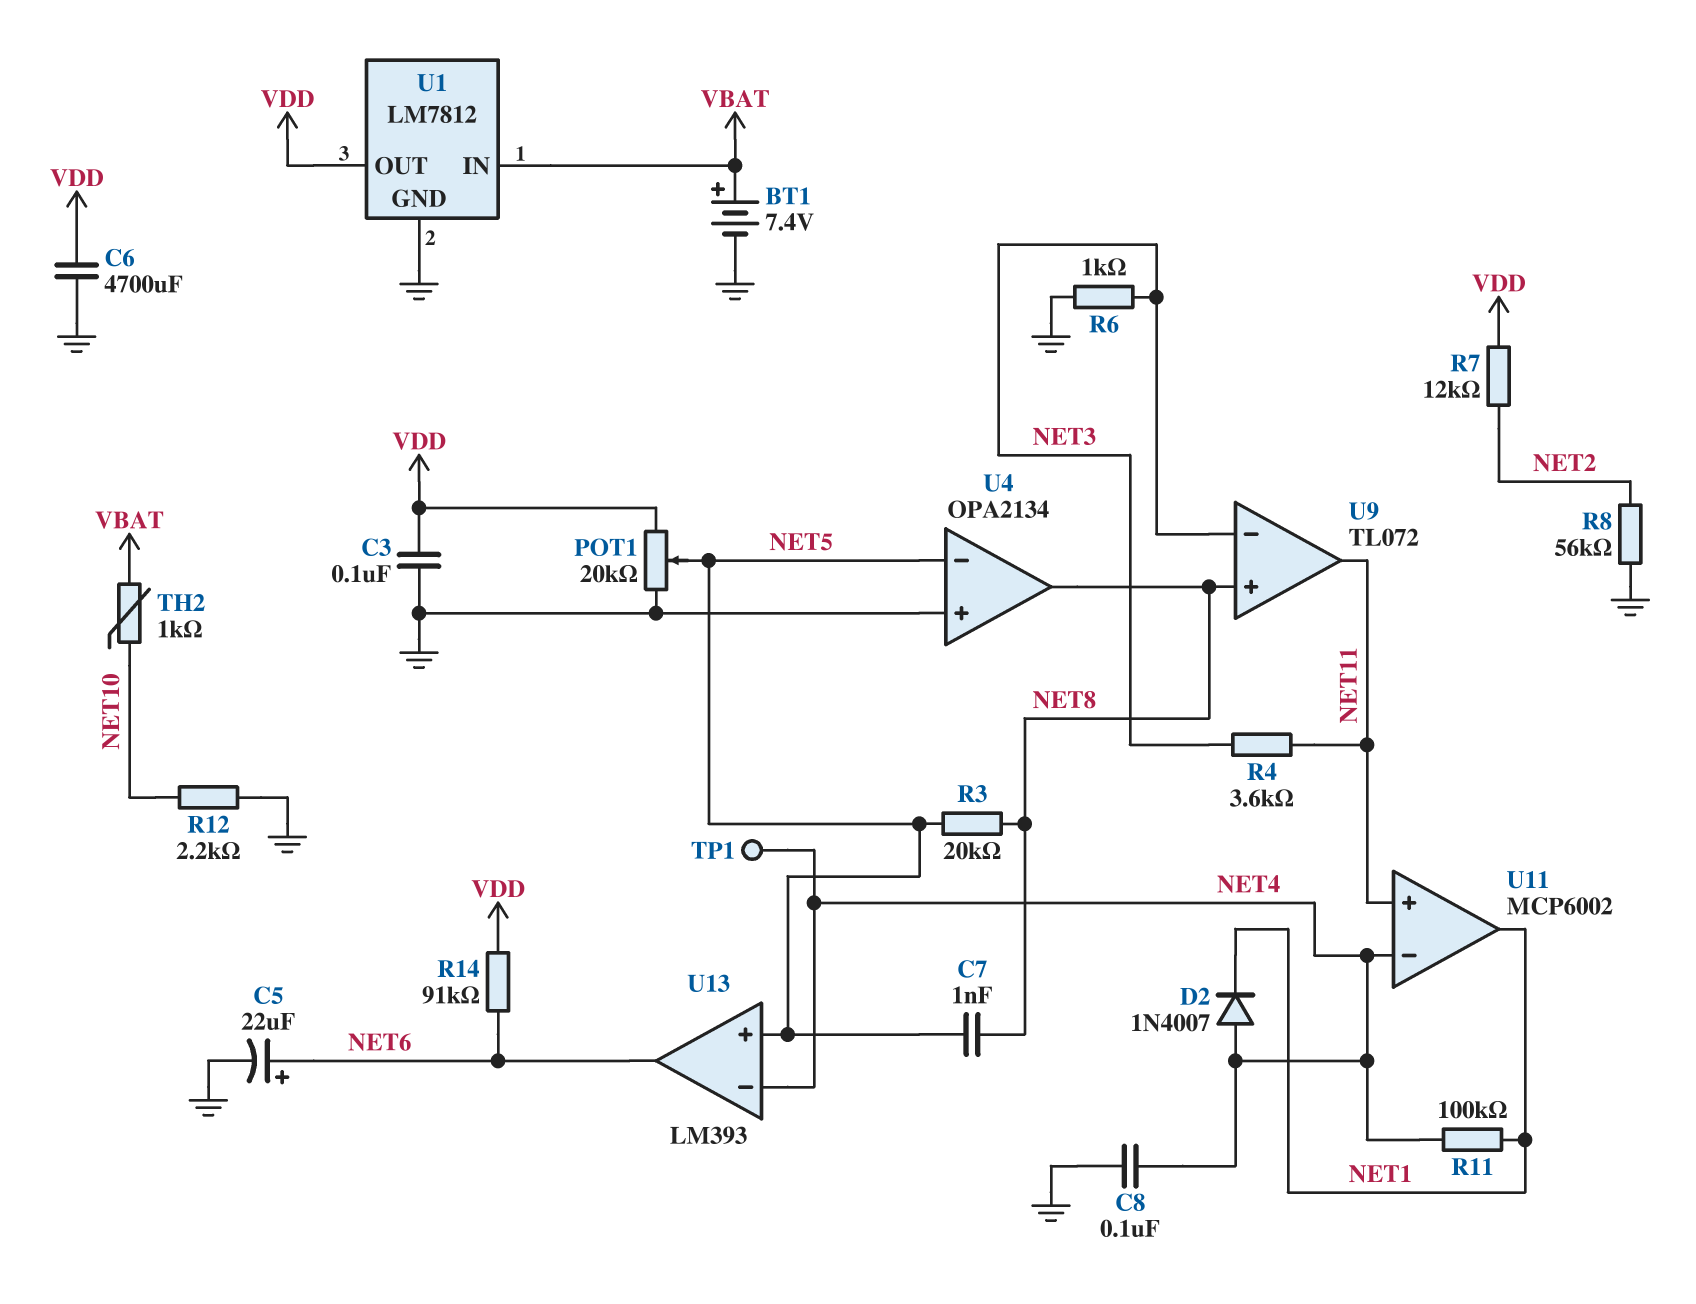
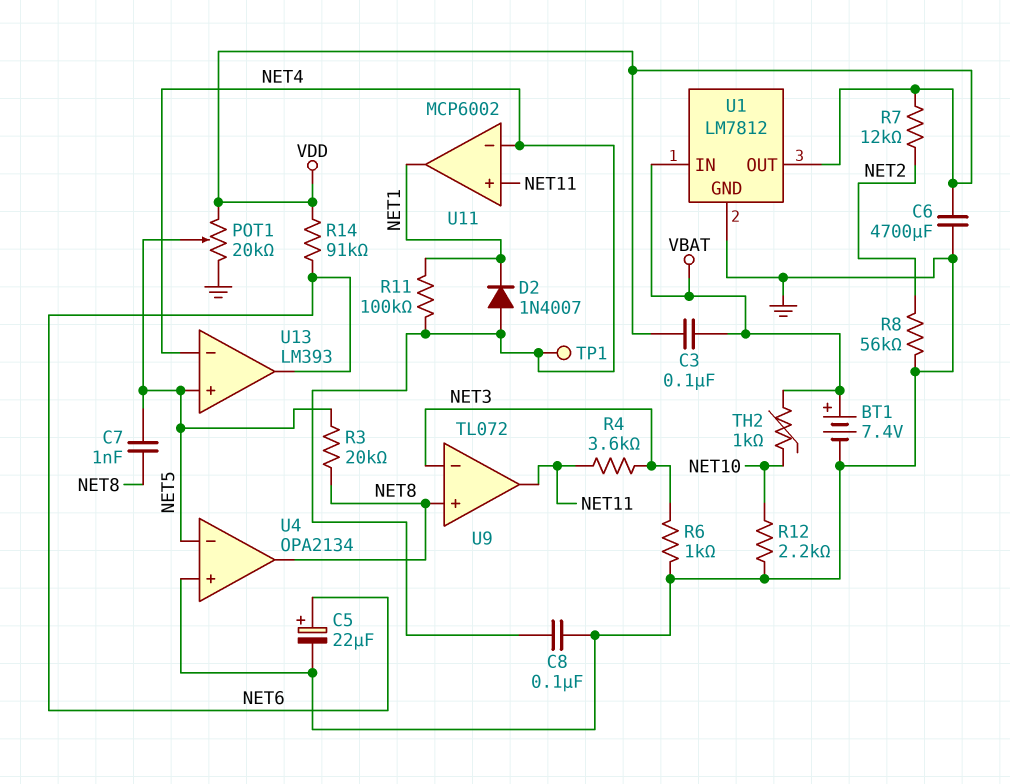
C3: 100nF (GND, VDD) -> 100nF (VBAT, VDD)

